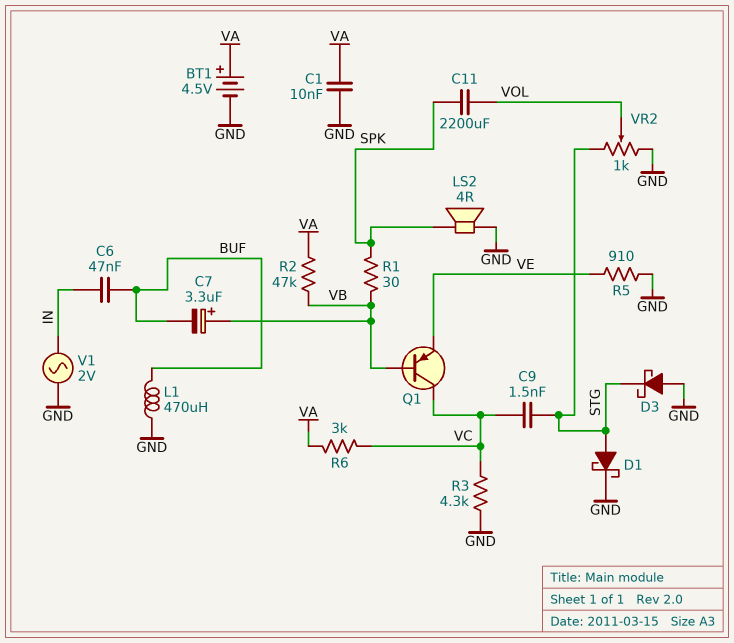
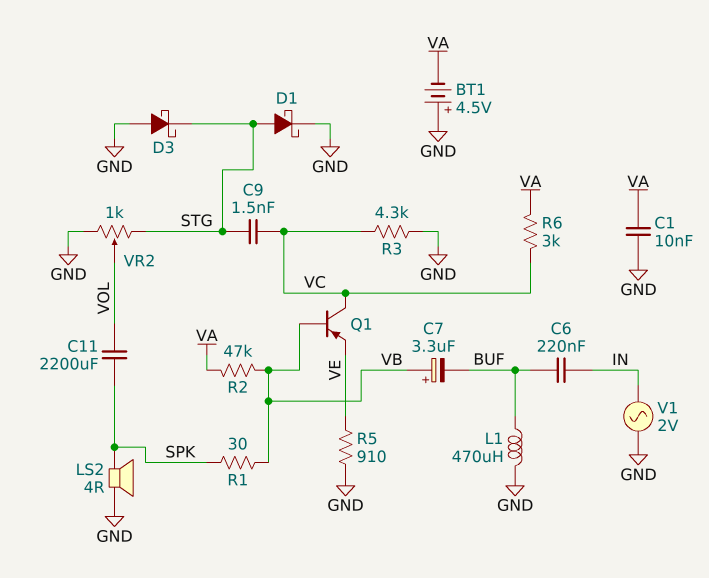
BT1: 4.5V (plus VA, minus GND) -> 4.5V (plus GND, minus VA)
C6: 47nF (BUF, IN) -> 220nF (BUF, IN)

